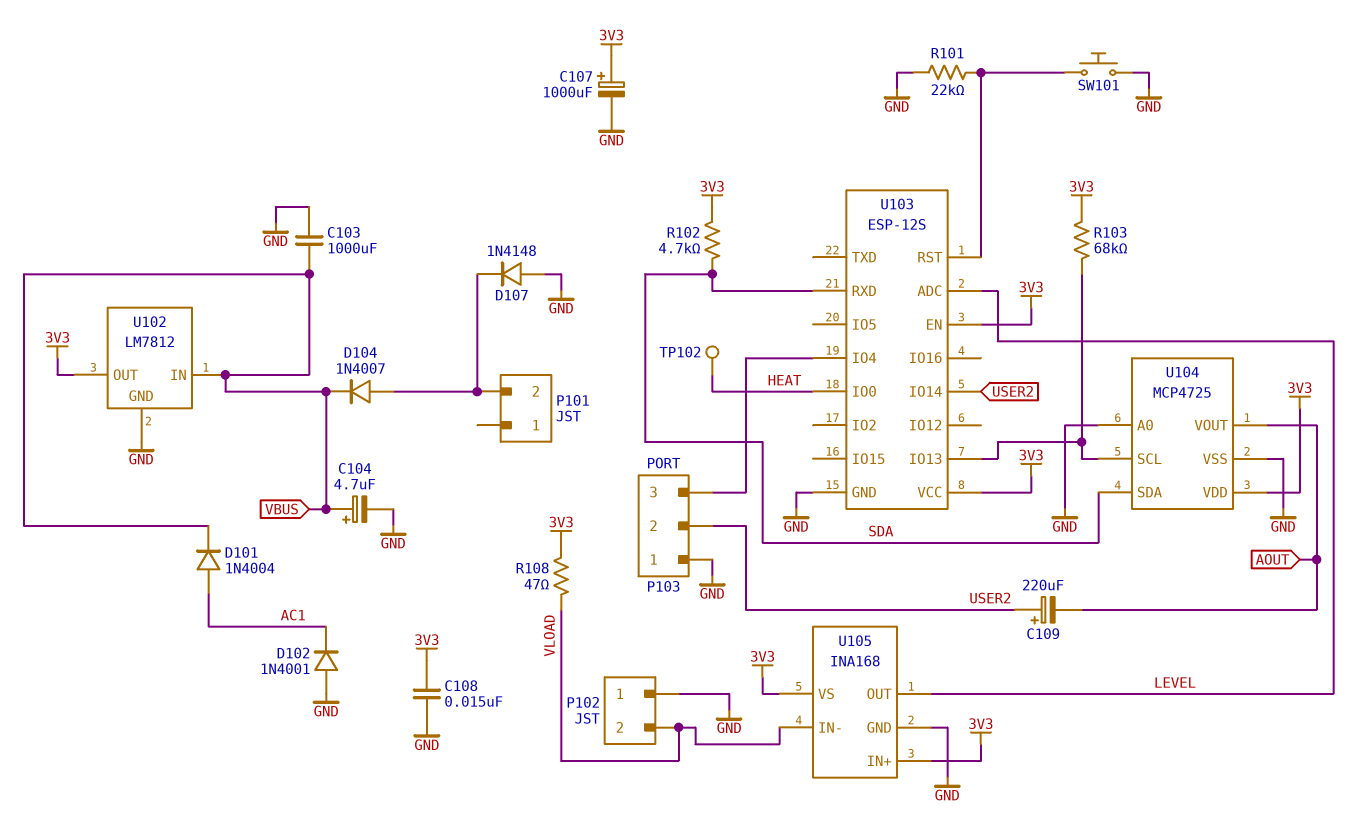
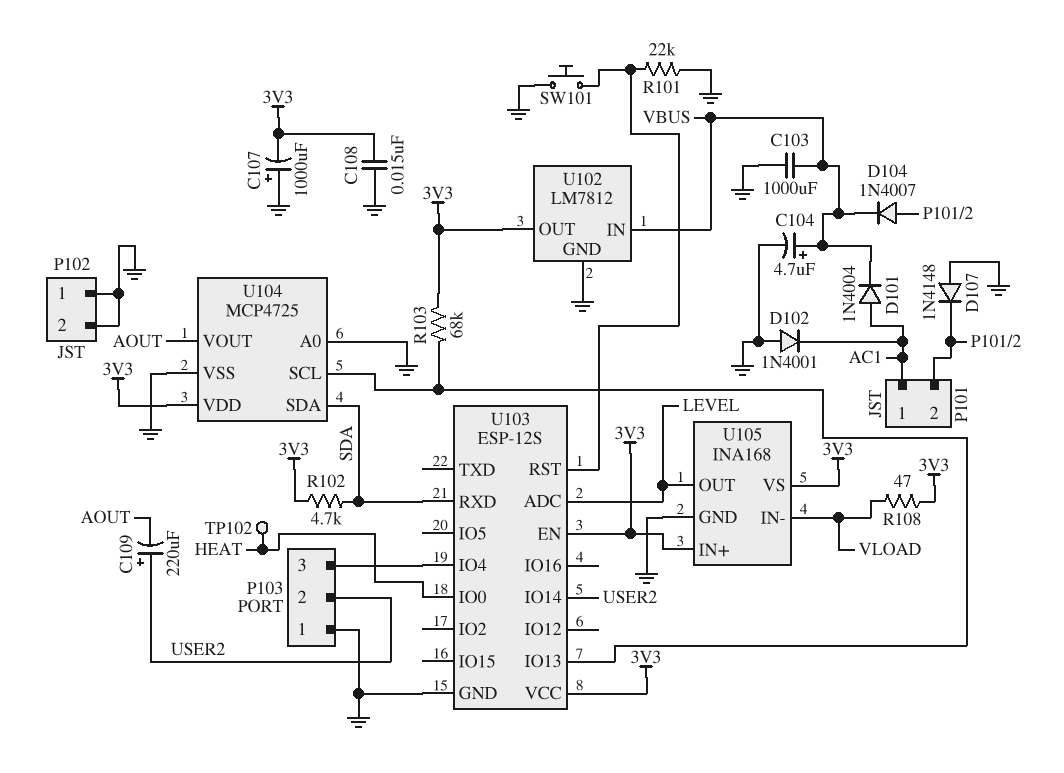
C107: 1000uF (plus 3V3, minus GND) -> 1000uF (plus GND, minus 3V3)
P101 pin 1: none -> AC1
P102 pin 2: VLOAD -> GND

